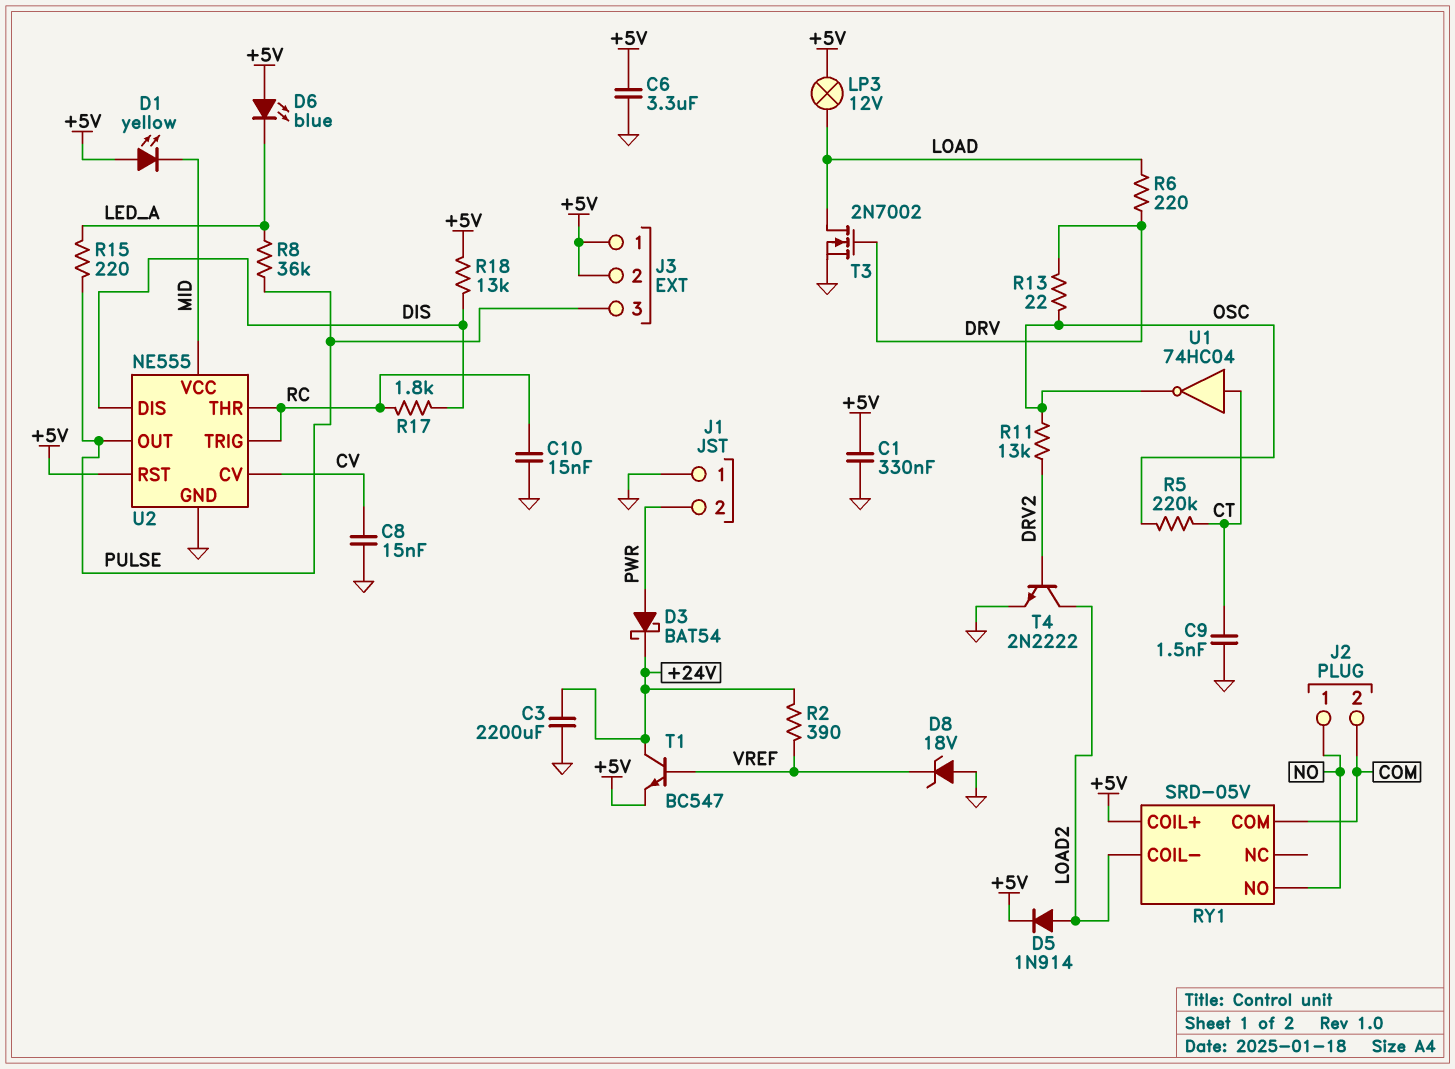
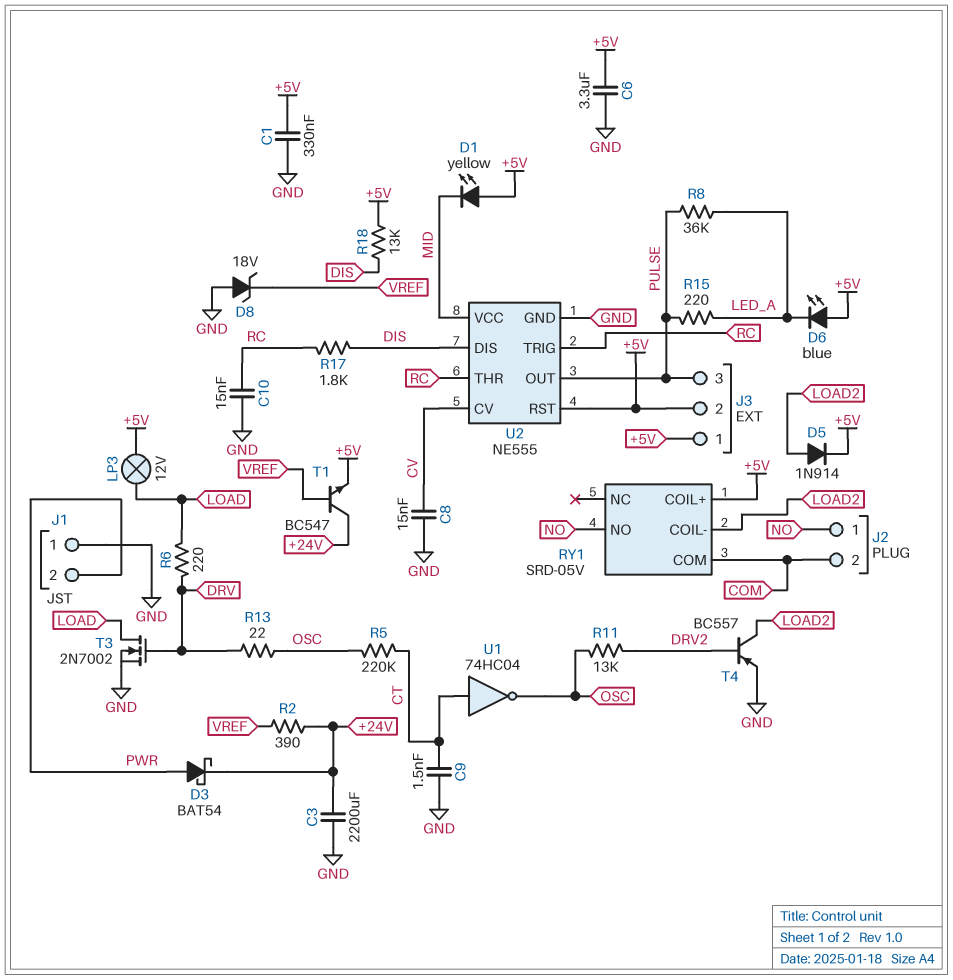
T4: NPN 2N2222 (B DRV2, C LOAD2, E GND) -> PNP BC557 (B DRV2, C LOAD2, E GND)

